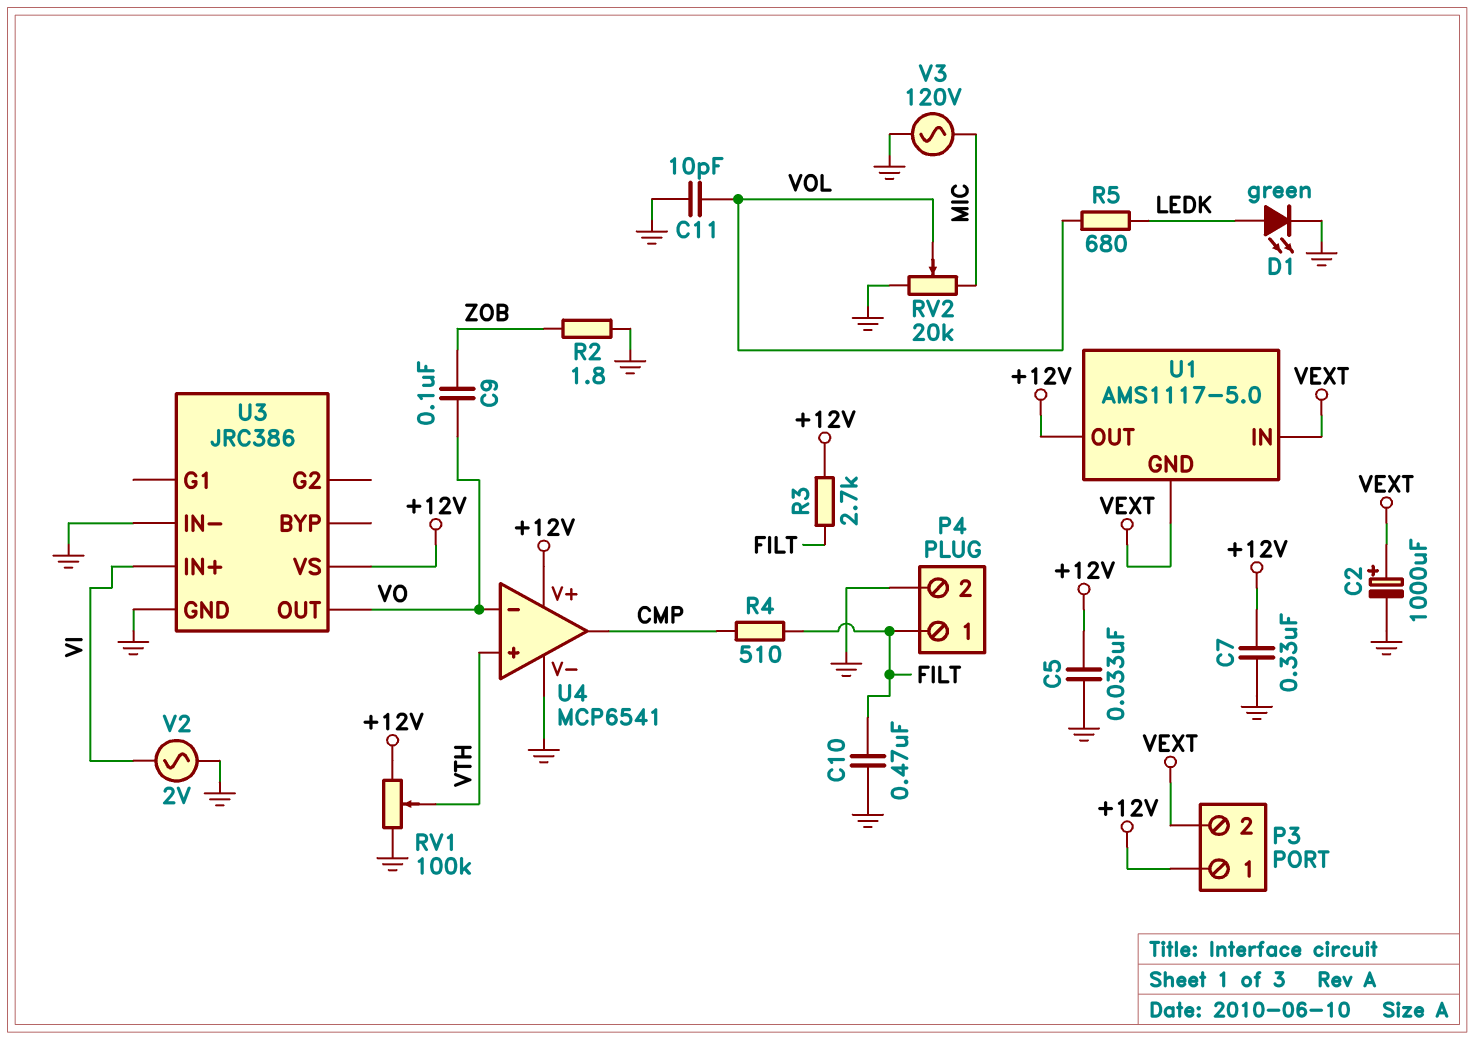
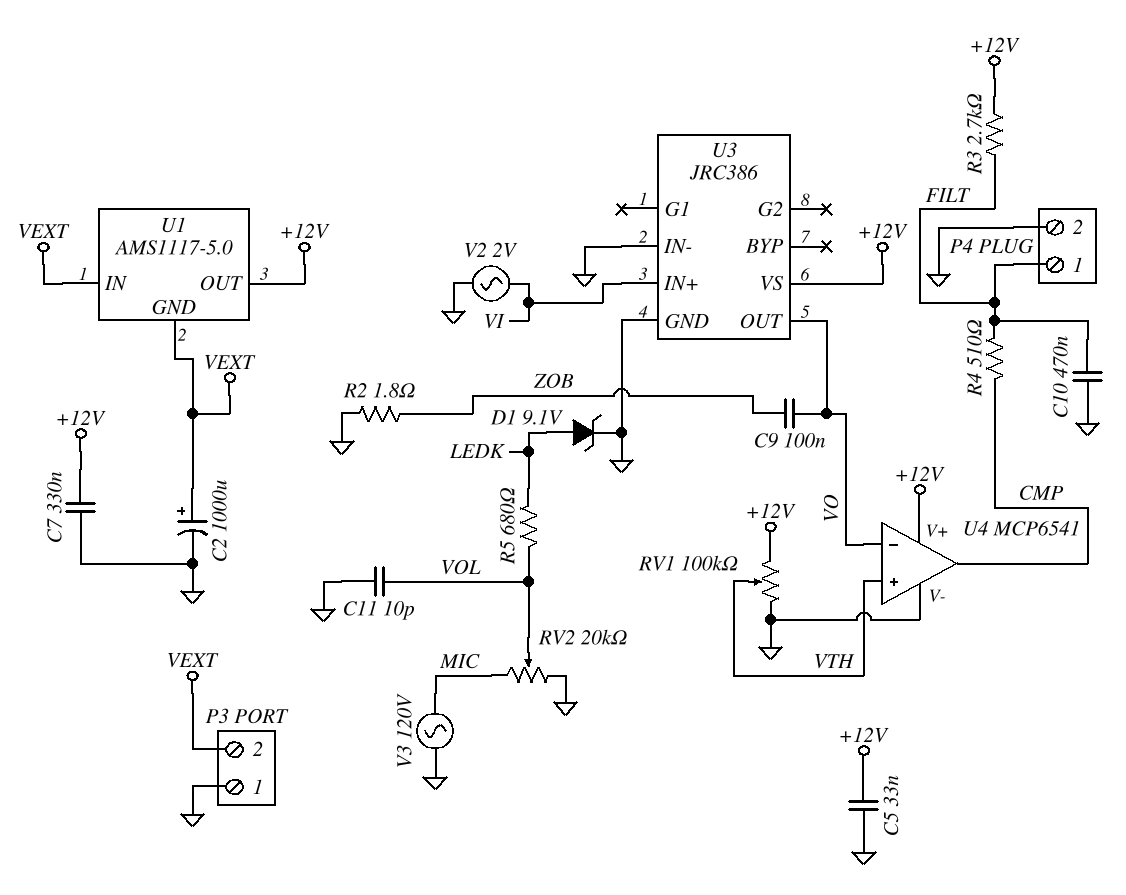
D1: LED green (A LEDK, K GND) -> zener 9.1V (A LEDK, K GND)
P3 pin 1: +12V -> GND

